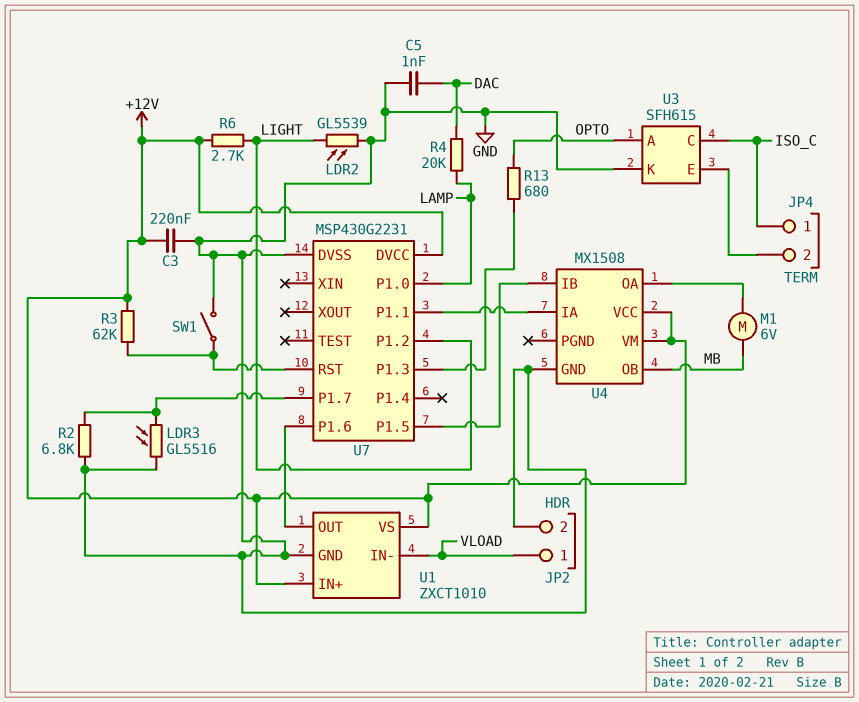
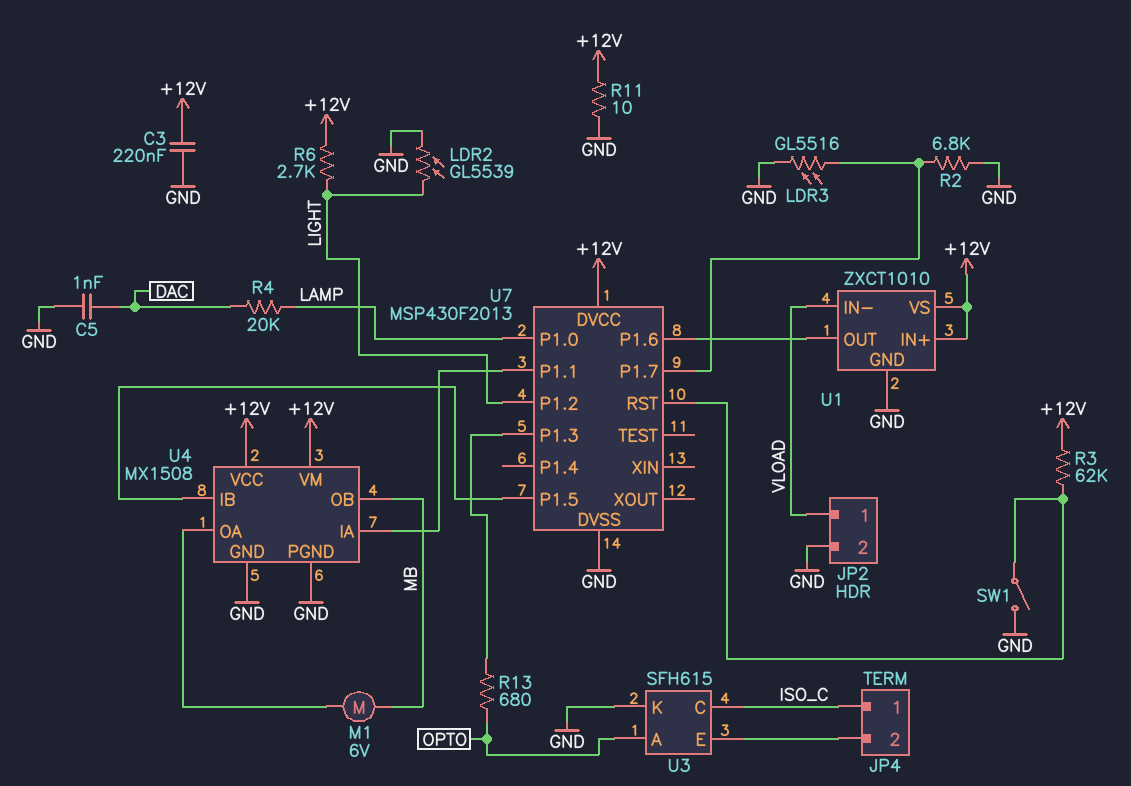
R11: none -> 10 (+12V, GND)
U4 pin PGND: none -> GND
U7: MSP430G2231 -> MSP430F2013

